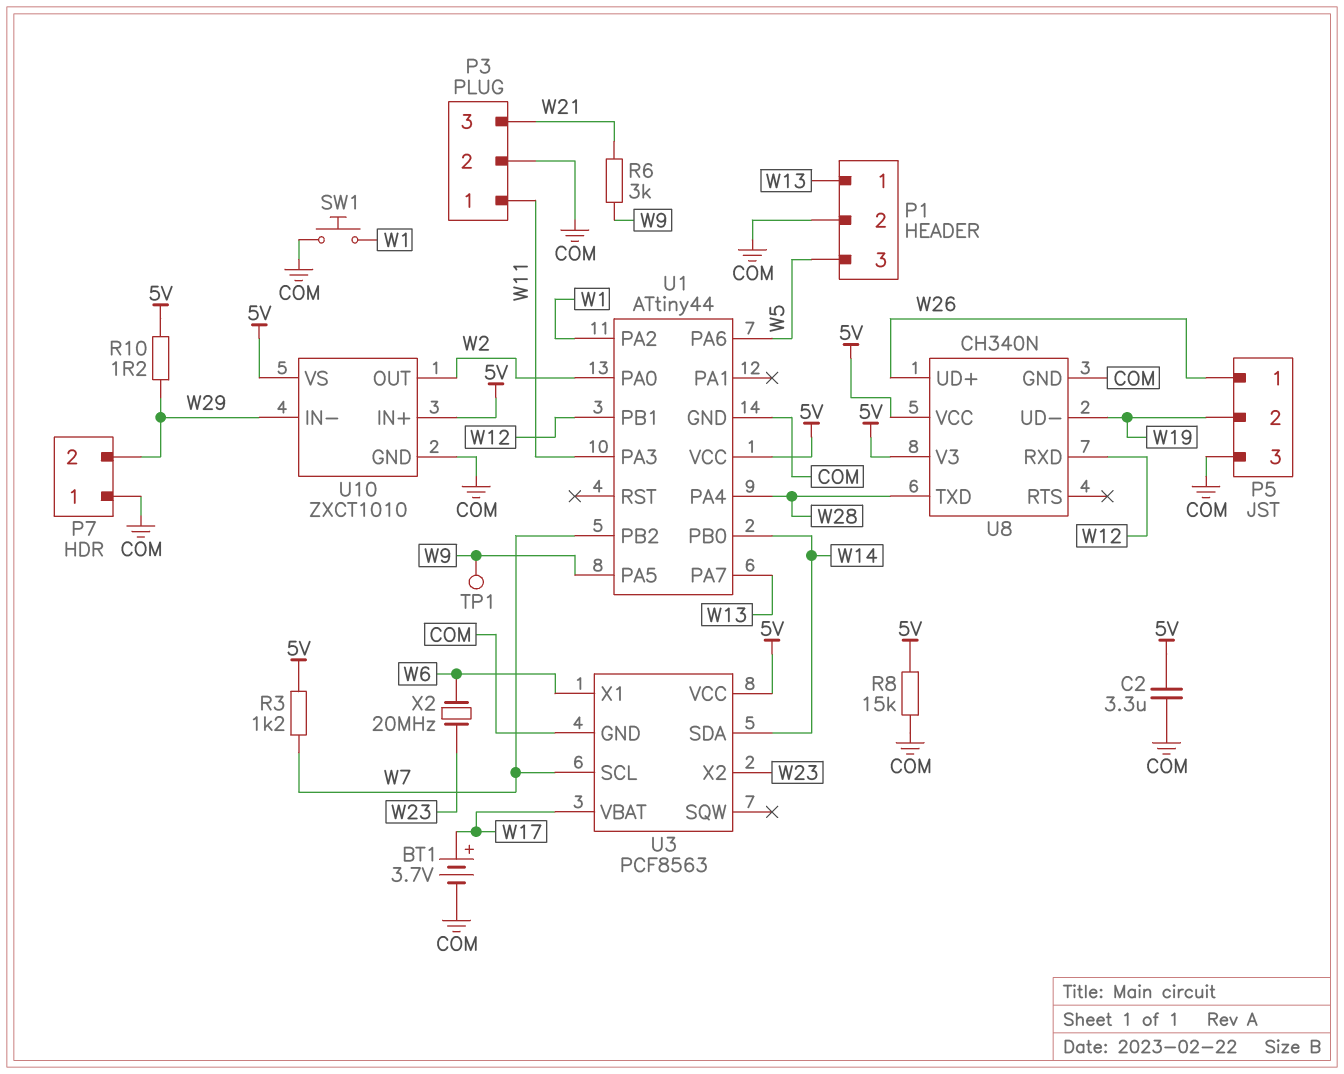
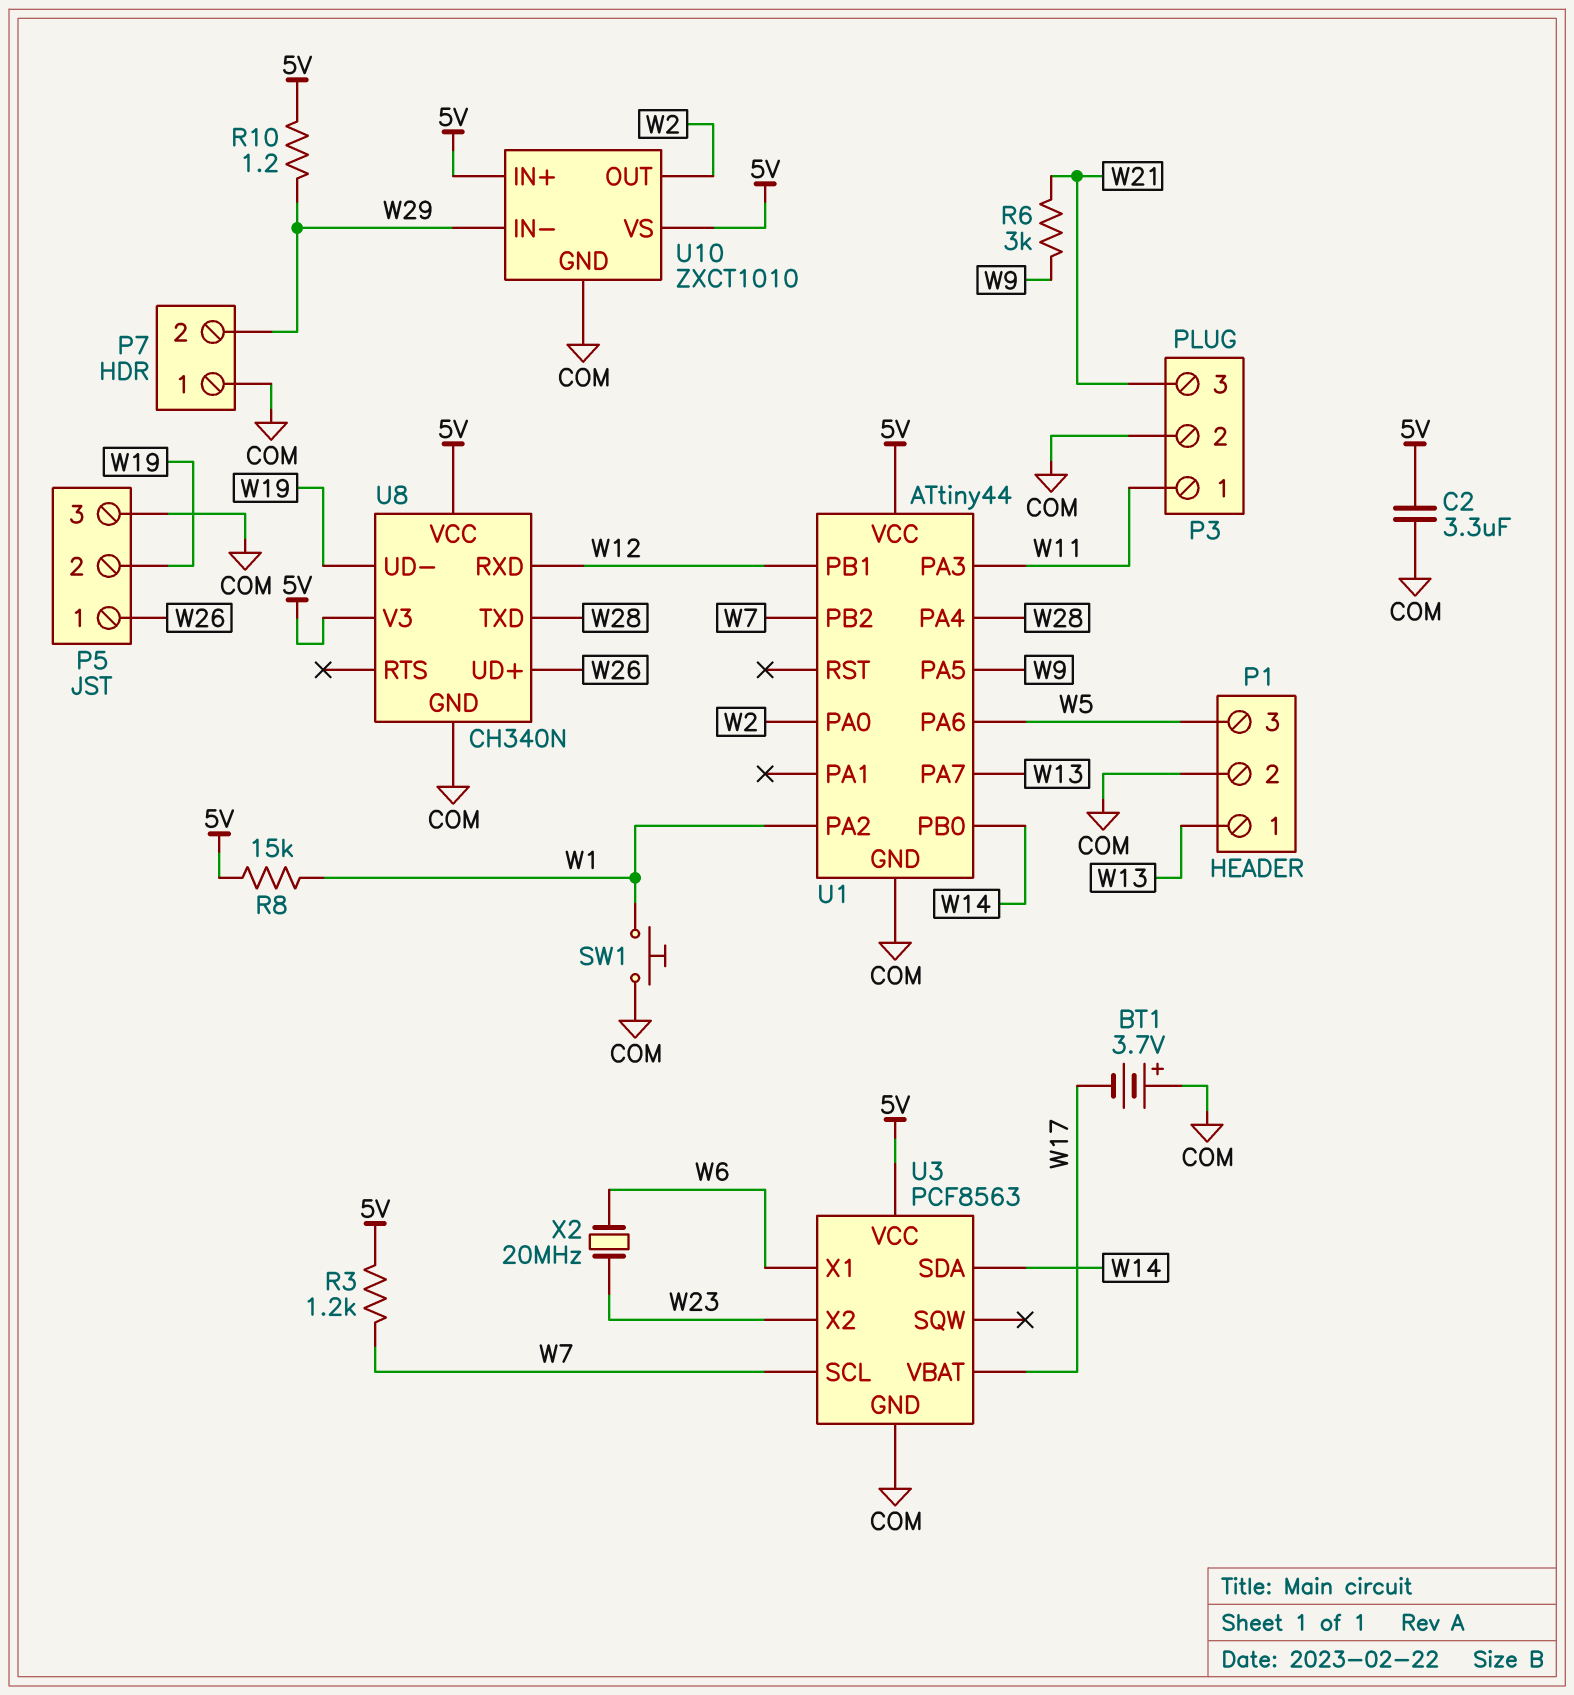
BT1: 3.7V (plus W17, minus COM) -> 3.7V (plus COM, minus W17)
R8: 15k (5V, COM) -> 15k (5V, W1)
TP1: test point (W9) -> none

